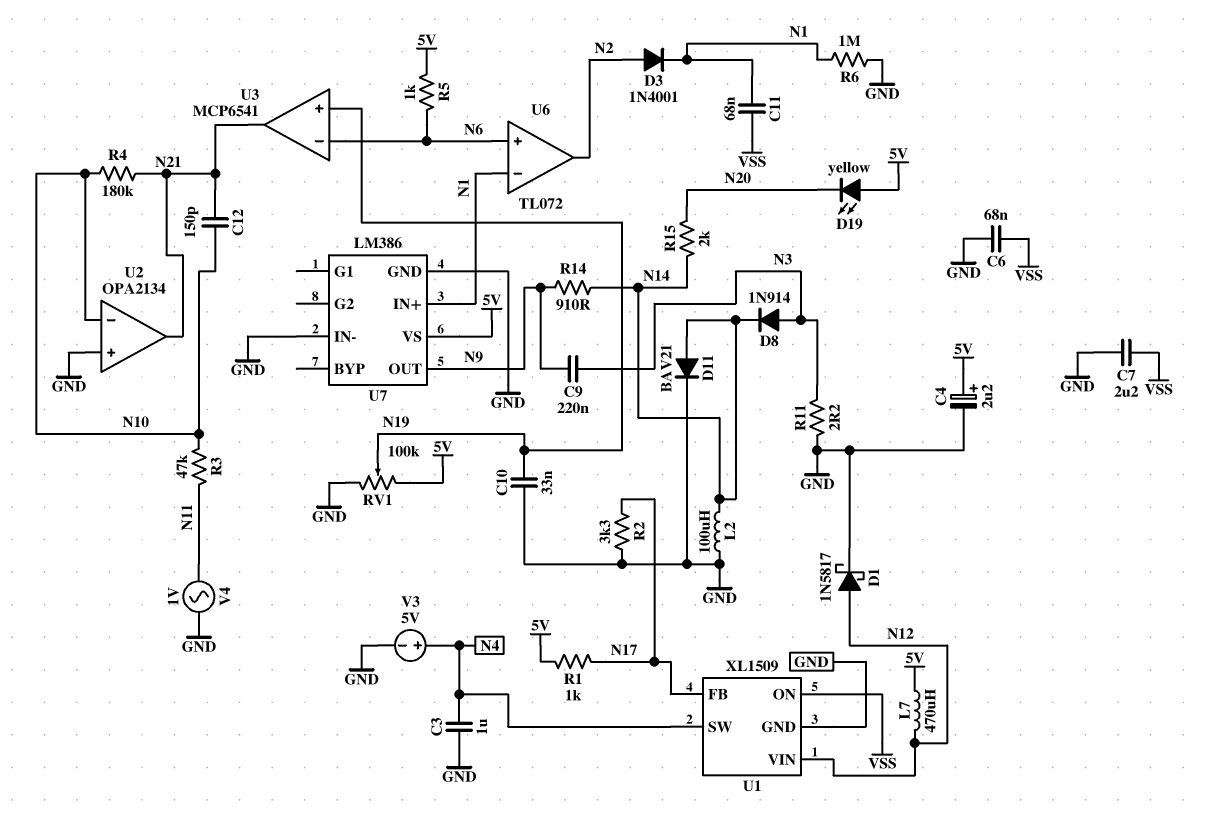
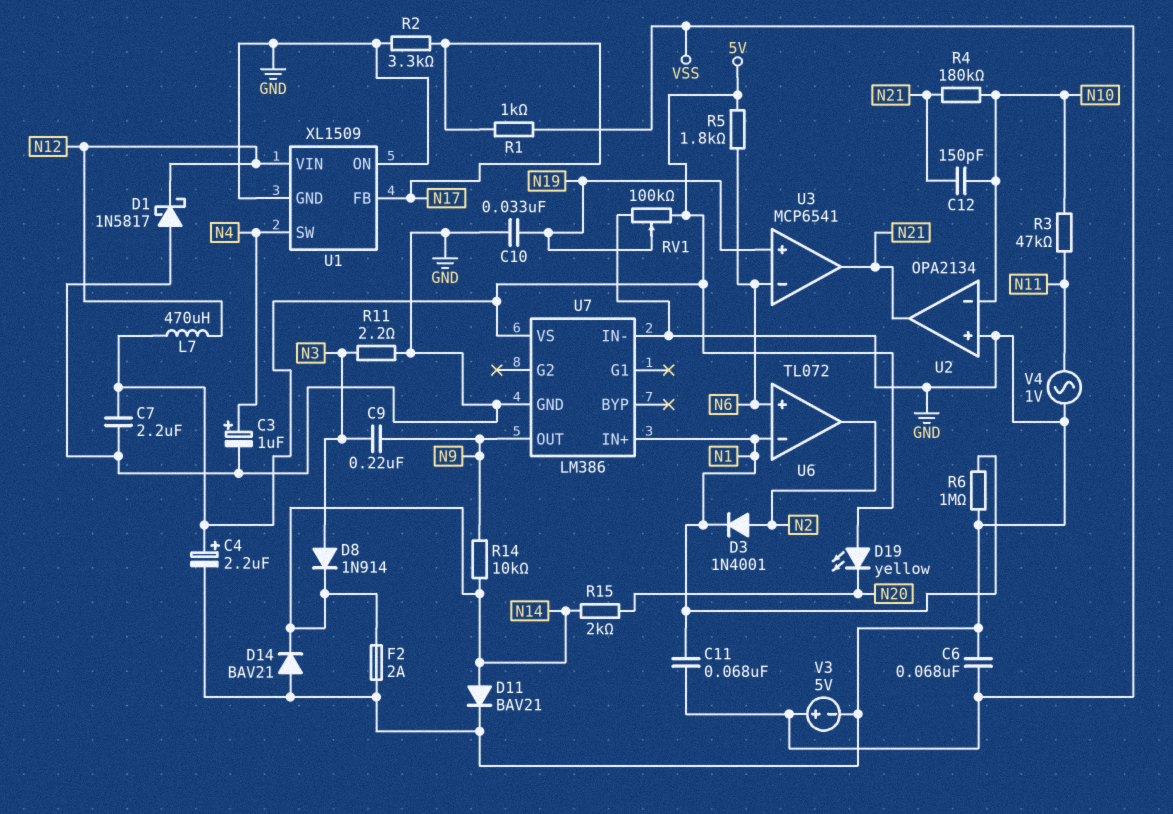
C3: 1uF (GND, N4) -> 1uF (plus N4, minus GND)
C7: 2.2uF (GND, VSS) -> 2.2uF (5V, GND)
D1: schottky 1N5817 (A N12, K GND) -> schottky 1N5817 (A GND, K N12)
D14: none -> diode BAV21 (A GND, K N14)
F2: none -> 2A (GND, N14)
L2: 100uH (GND, N14) -> none
R1: 1k (5V, N17) -> 1k (N17, VSS)
R5: 1k (5V, N6) -> 1.8k (5V, N6)
R14: 910 (N9, N14) -> 10k (N9, N14)
U1 pin ON: VSS -> GND
V3: 5V (plus N4, minus GND) -> 5V (plus VSS, minus GND)

